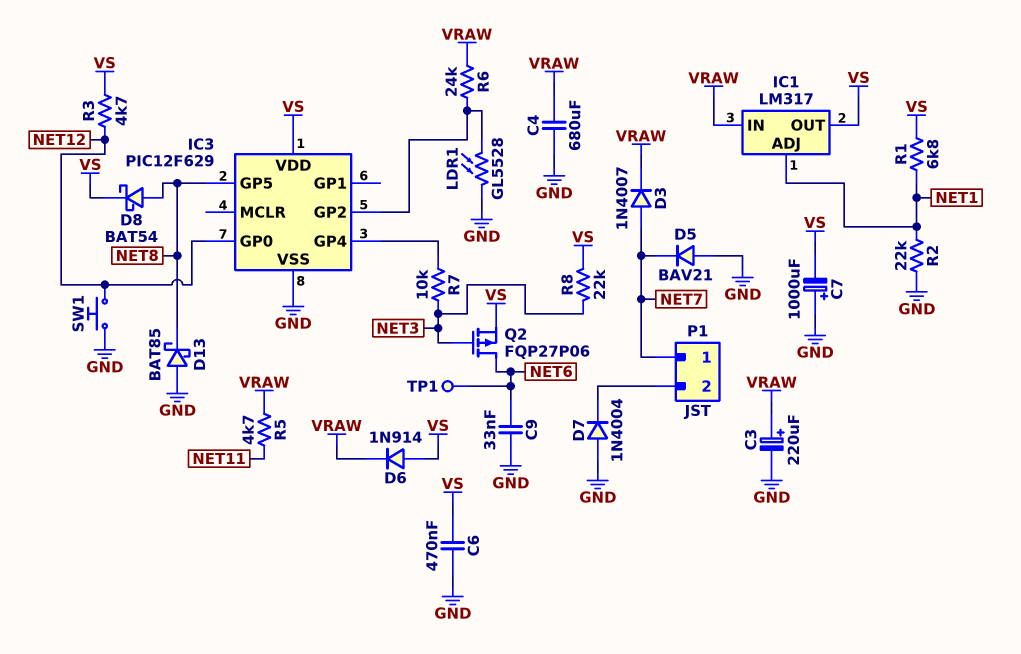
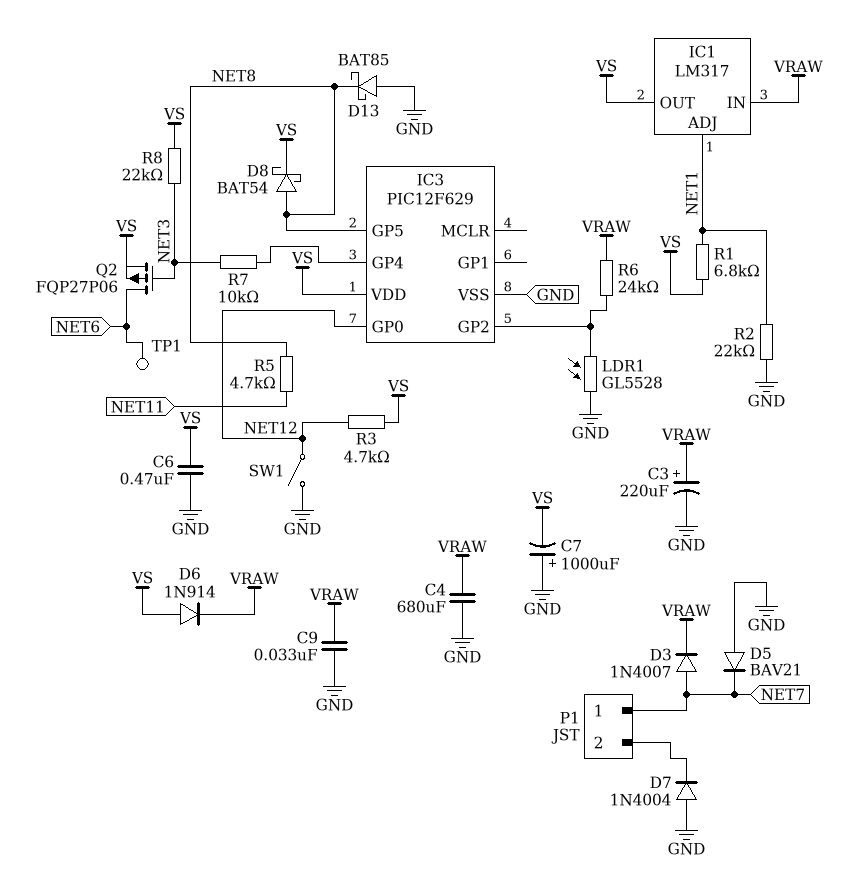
C9: 33nF (GND, NET6) -> 33nF (GND, VRAW)
R5: 4.7k (NET11, VRAW) -> 4.7k (NET8, NET11)
SW1: button (GND, NET12) -> switch (GND, NET12)

